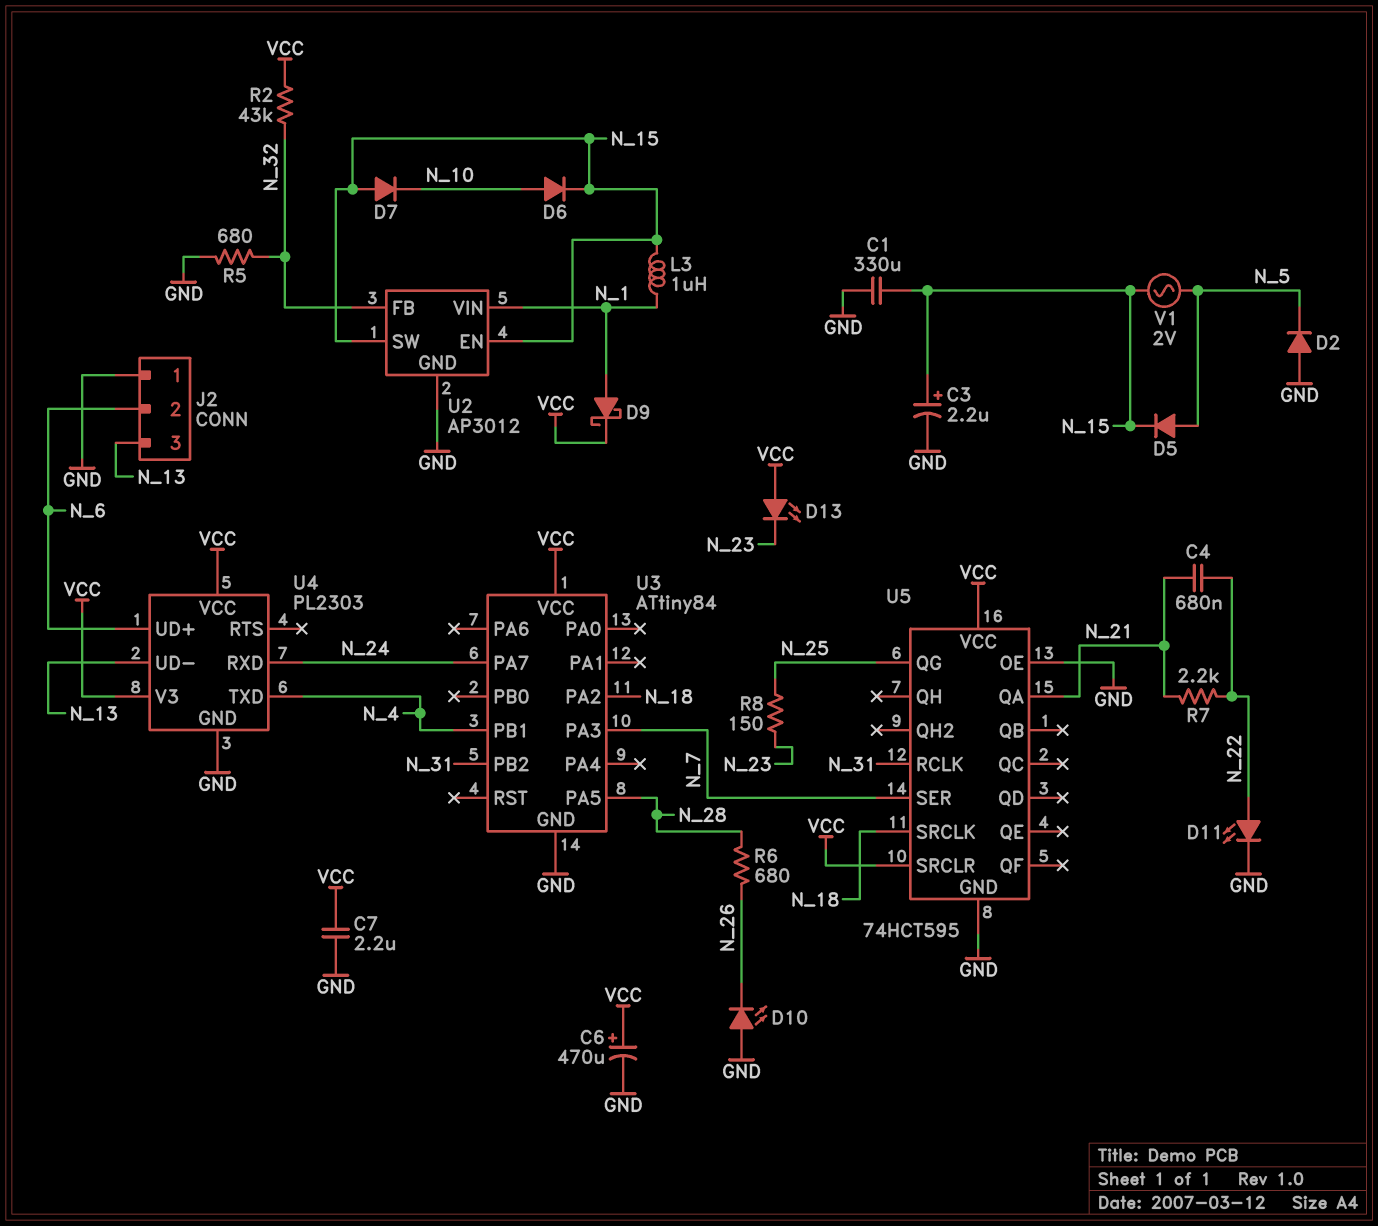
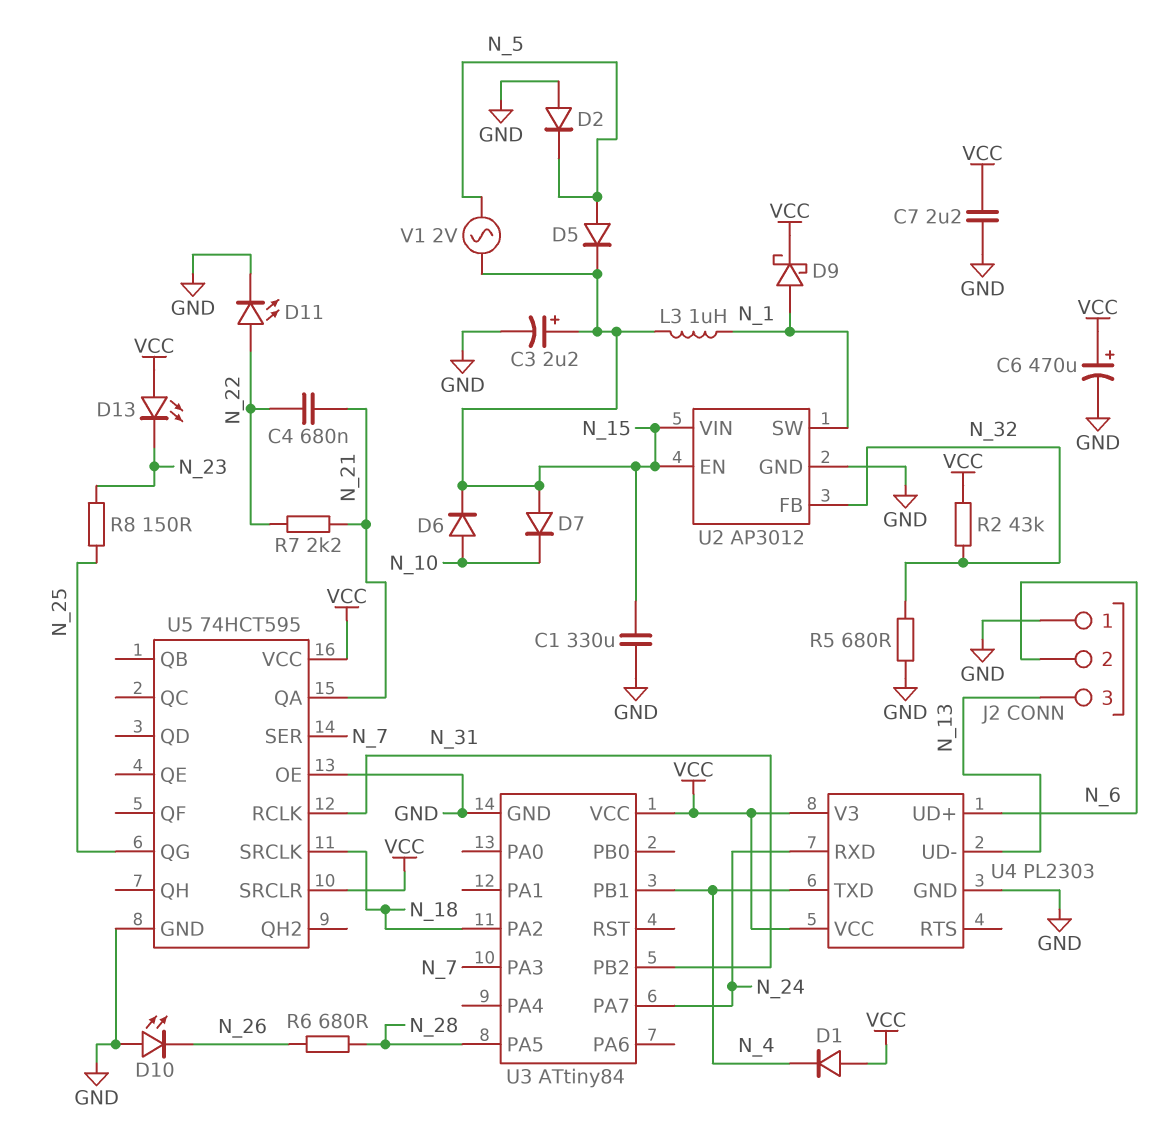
D1: none -> diode (A VCC, K N_4)
U2 pin SW: N_15 -> N_1
U2 pin VIN: N_1 -> N_15

